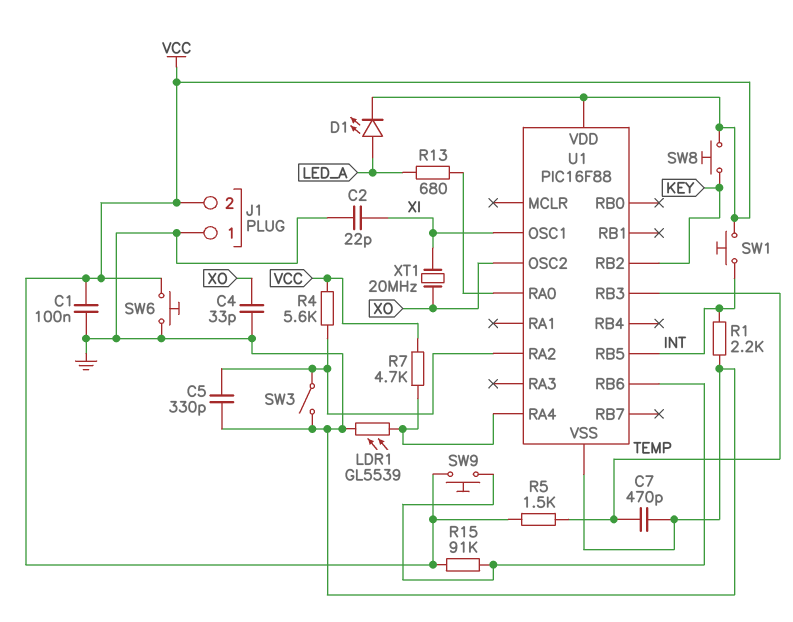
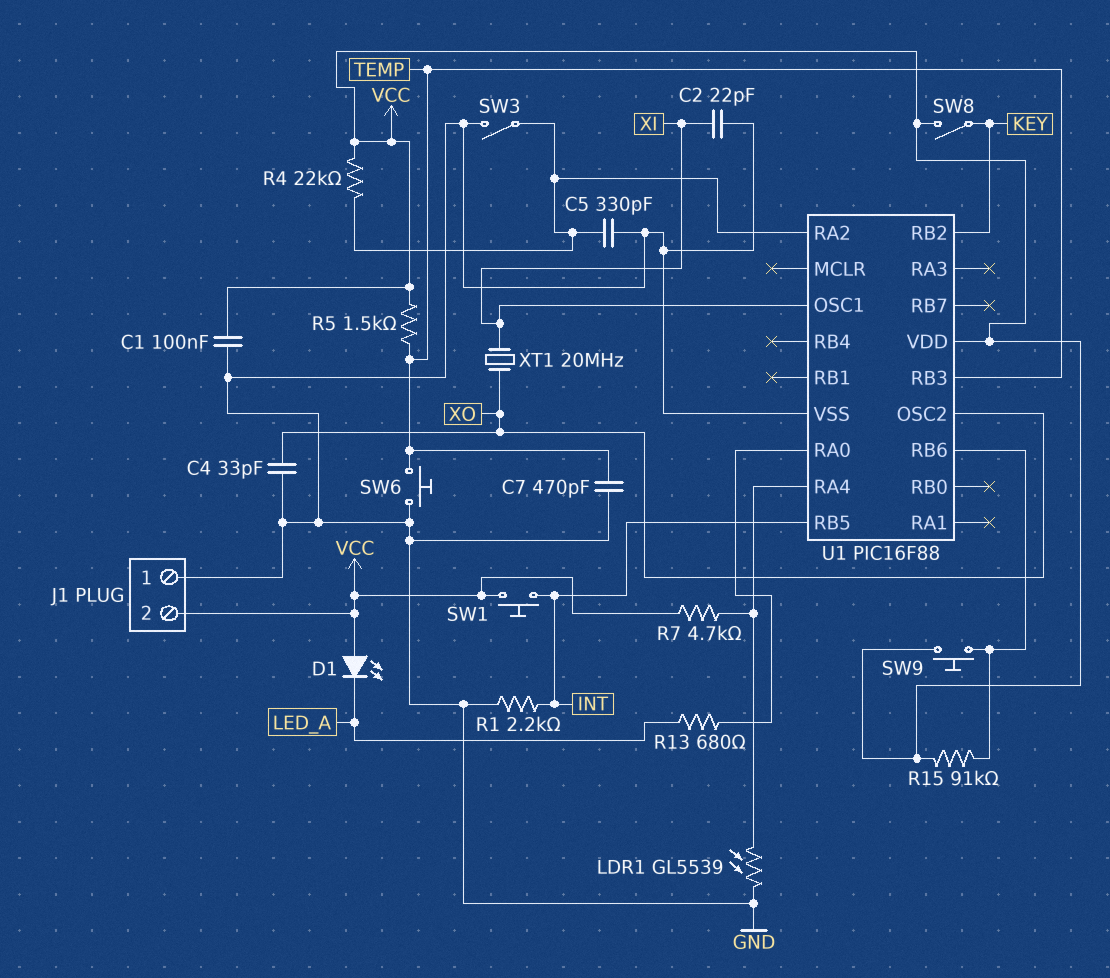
D1: LED (A LED_A, K VCC) -> LED (A VCC, K LED_A)
R4: 5.6k (U1/RA2, VCC) -> 22k (U1/RA2, VCC)
SW6: button (GND, VCC) -> button (GND, TEMP)
SW8: button (KEY, VCC) -> switch (KEY, VCC)

